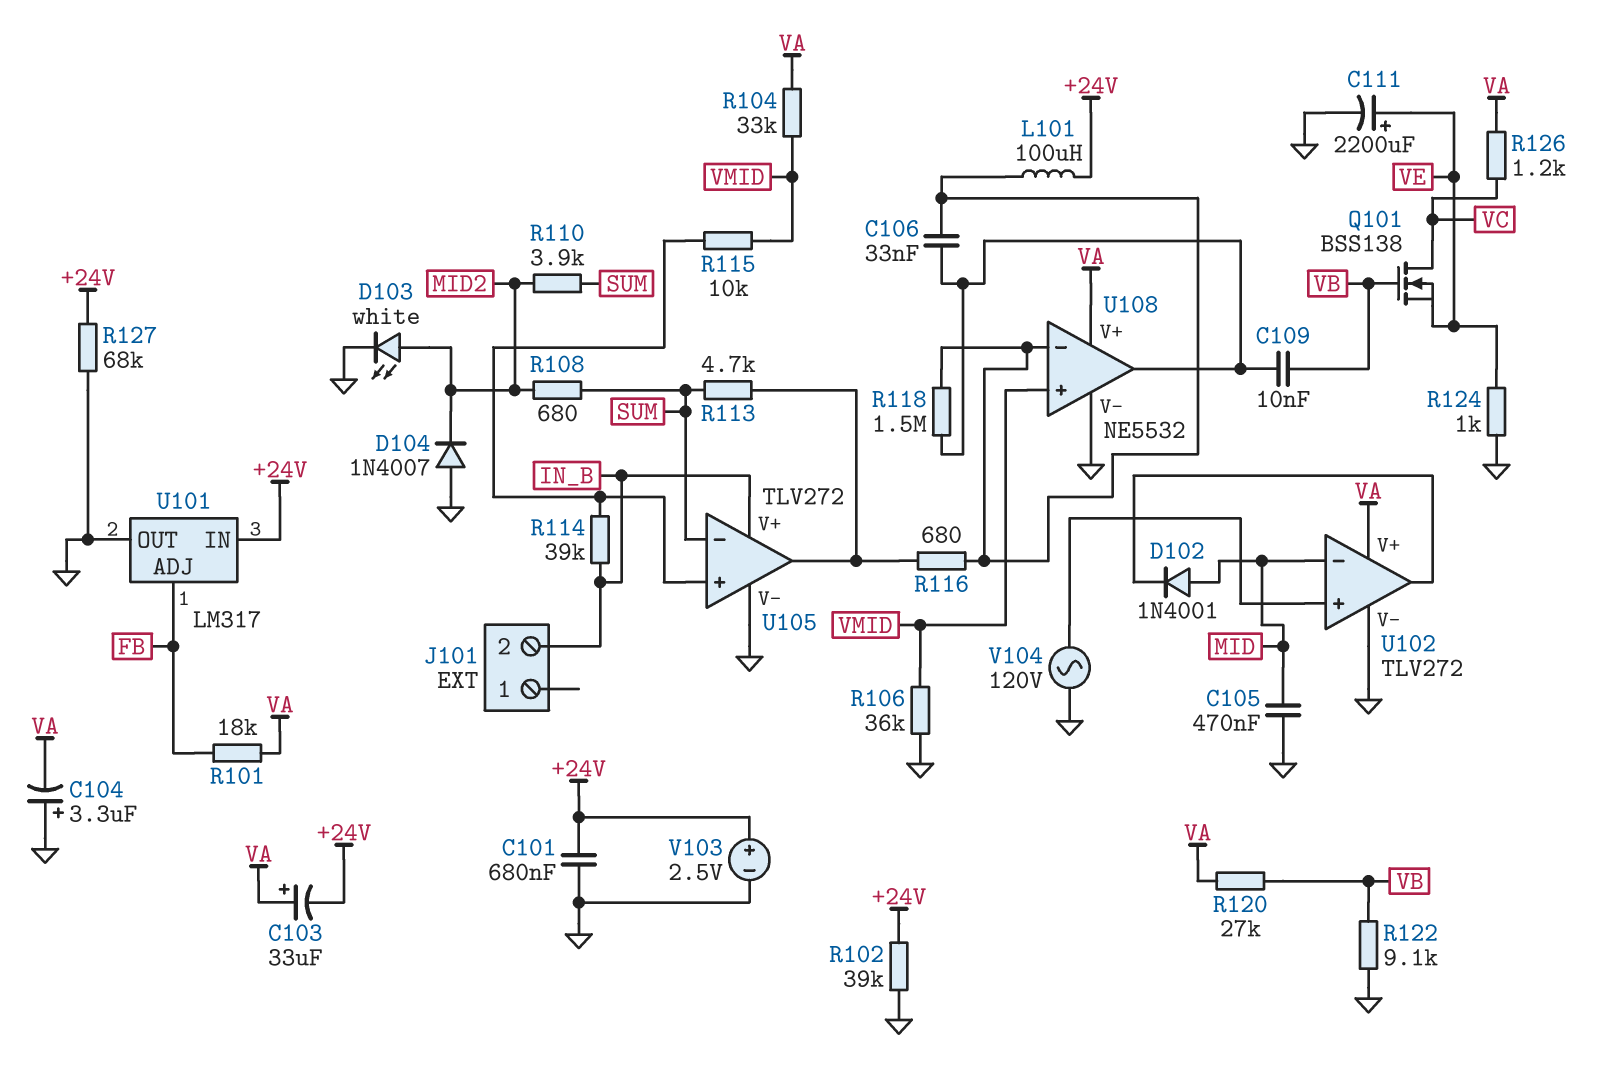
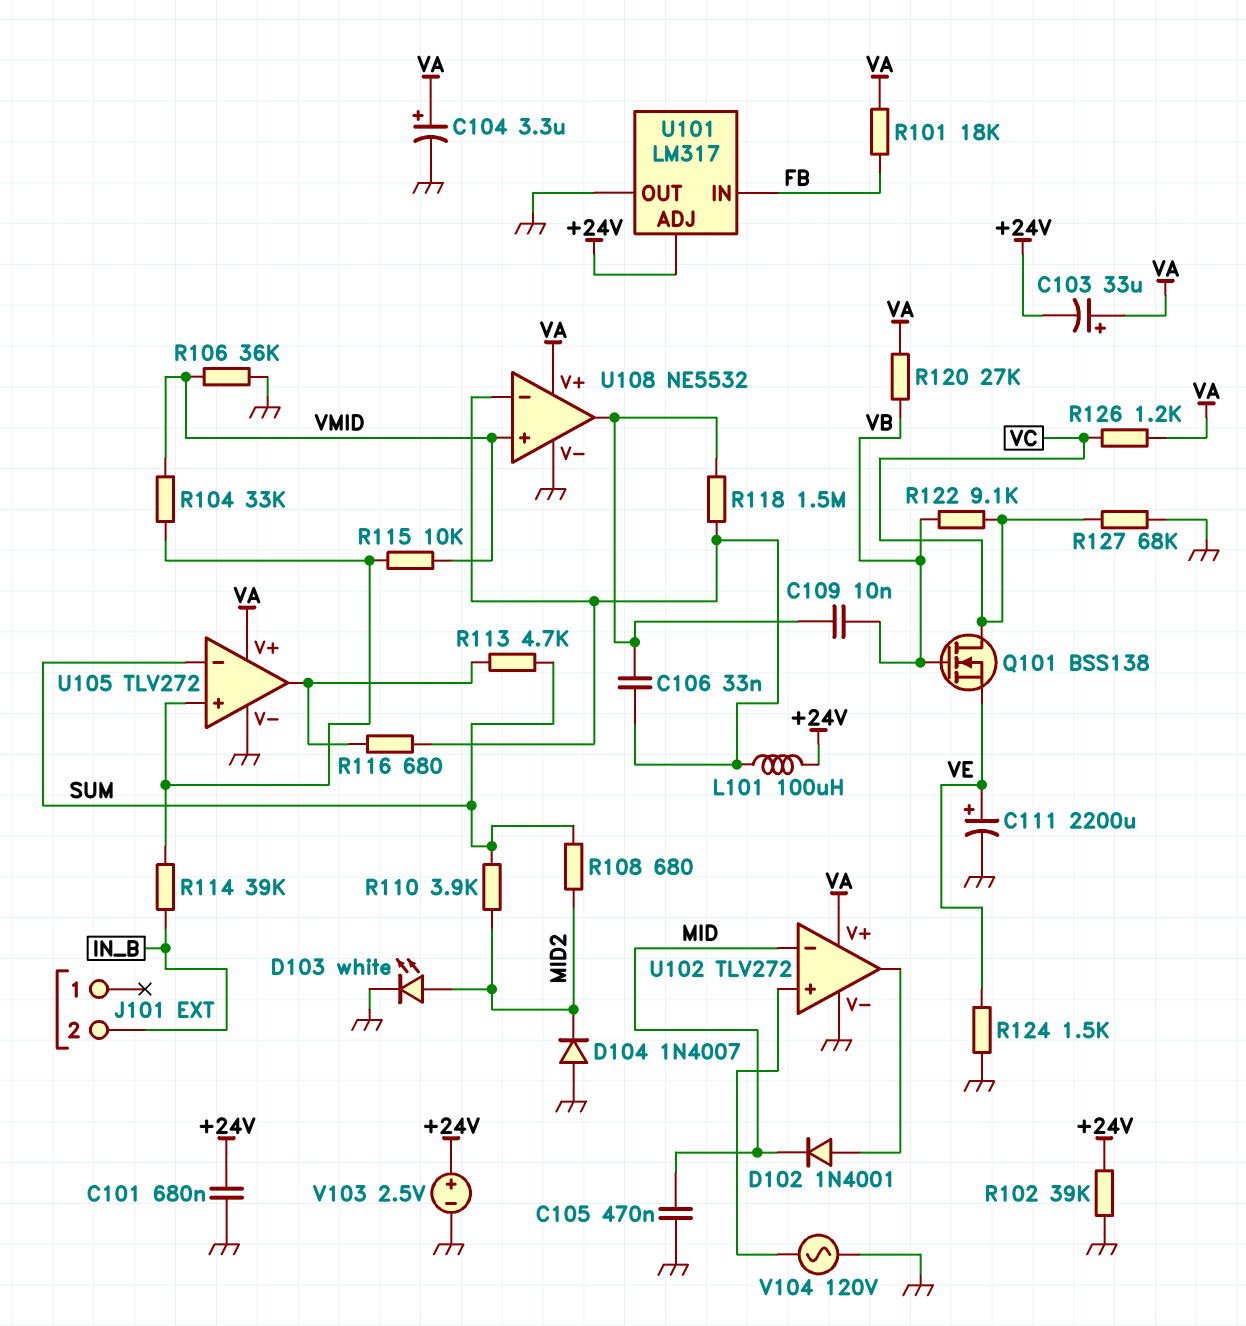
C104: 3.3uF (plus GND, minus VA) -> 3.3uF (plus VA, minus GND)
D102: diode 1N4001 (A MID, K U102/out) -> diode 1N4001 (A U102/out, K MID)
R104: 33k (VA, VMID) -> 33k (U105/in+, VMID)
R122: 9.1k (GND, VB) -> 9.1k (VB, VC)
R124: 1k (GND, VE) -> 1.5k (GND, VE)
R127: 68k (+24V, GND) -> 68k (GND, VC)
U101 pin ADJ: FB -> +24V
U101 pin IN: +24V -> FB
U105 pin V+: IN_B -> VA

